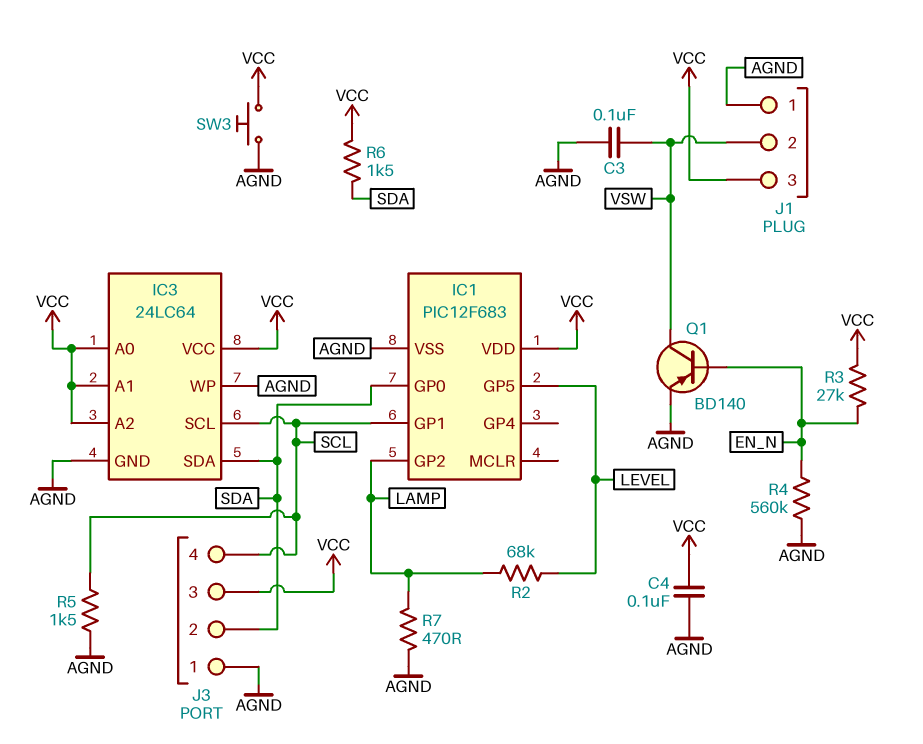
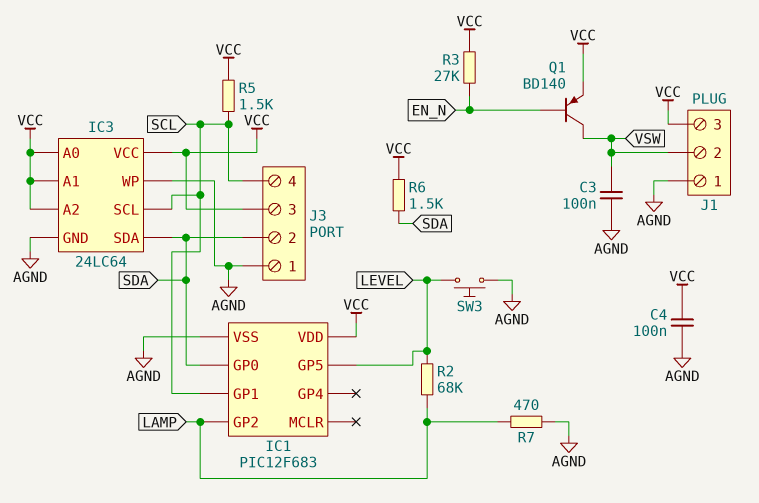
Q1: PNP BD140 (B EN_N, C VSW, E AGND) -> PNP BD140 (B EN_N, C VSW, E VCC)
R4: 560k (AGND, EN_N) -> none
R5: 1.5k (AGND, SCL) -> 1.5k (SCL, VCC)
SW3: button (AGND, VCC) -> button (AGND, LEVEL)

